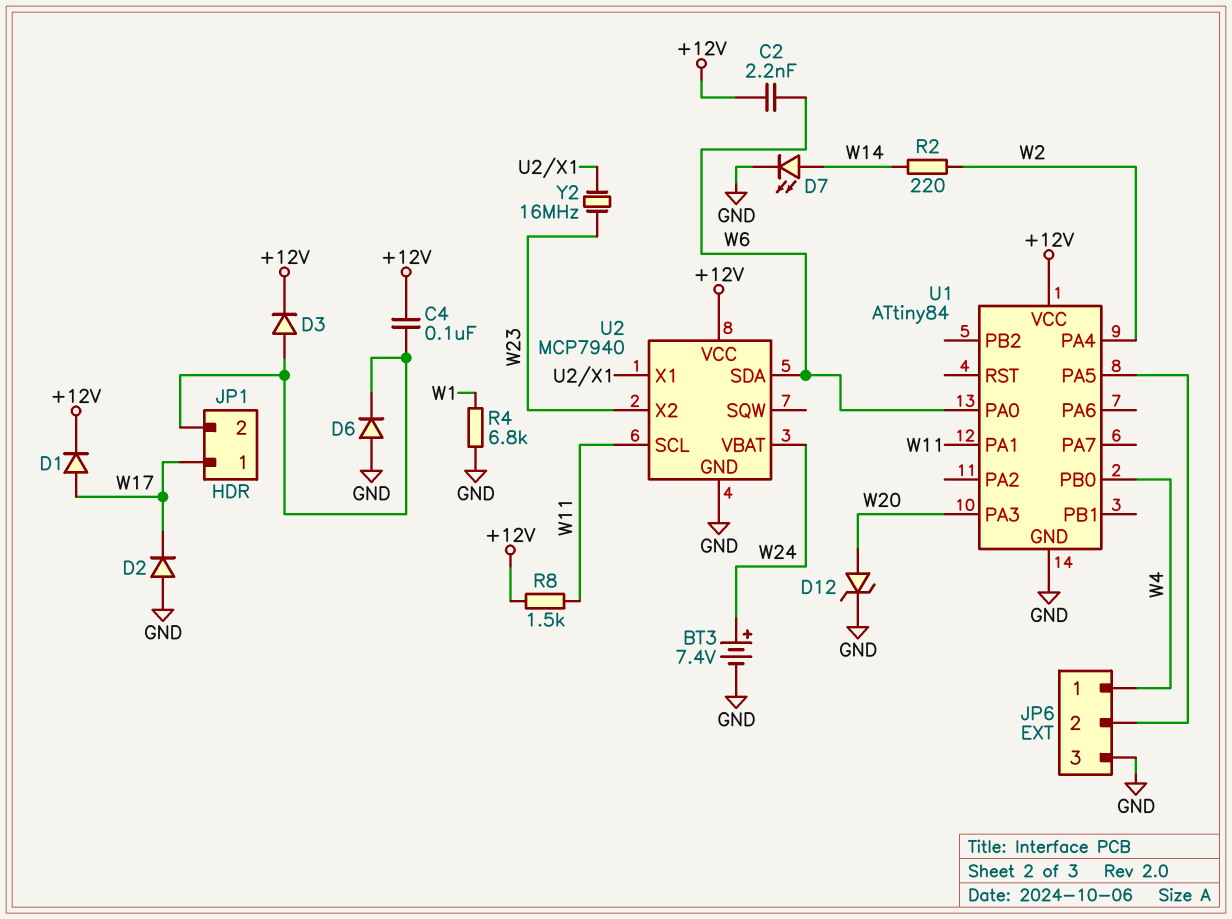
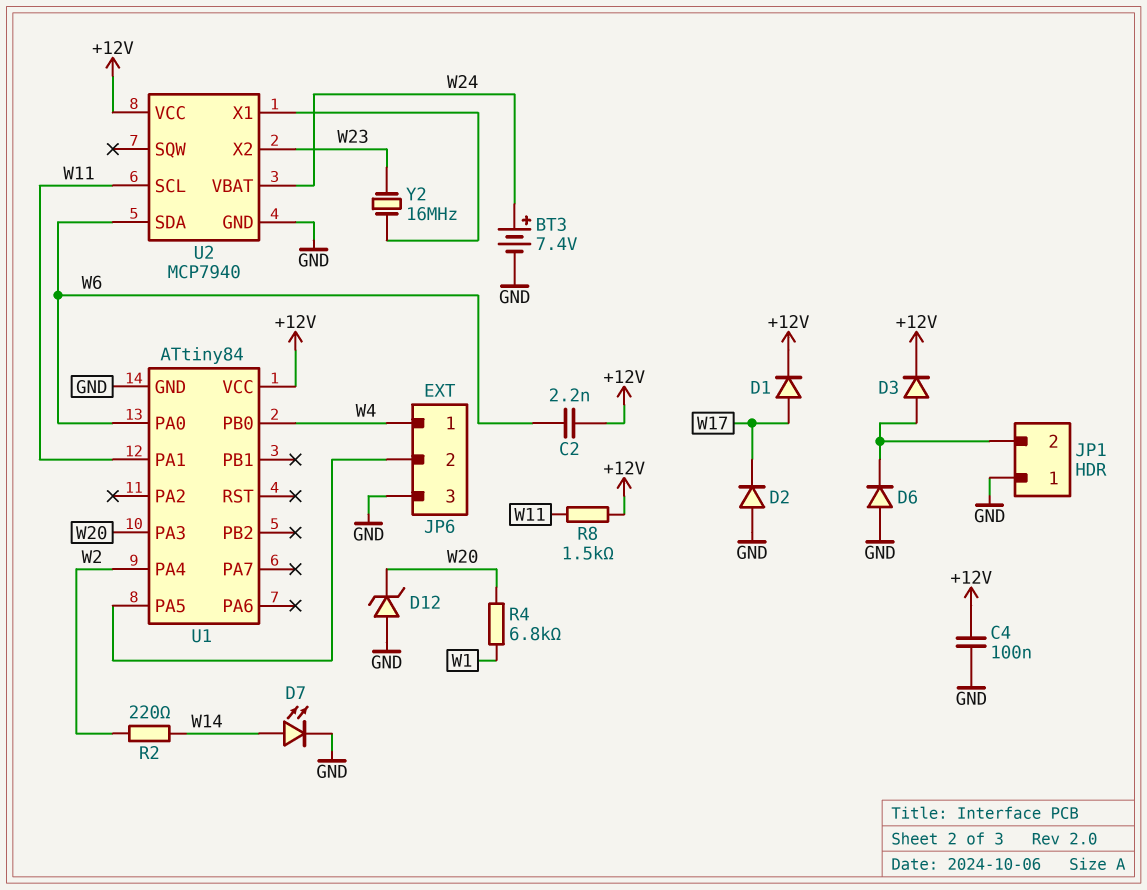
C4: 100nF (+12V, JP1/2) -> 100nF (+12V, GND)
D12: zener (A W20, K GND) -> zener (A GND, K W20)
JP1 pin 1: W17 -> GND
R4: 6.8k (GND, W1) -> 6.8k (W1, W20)

